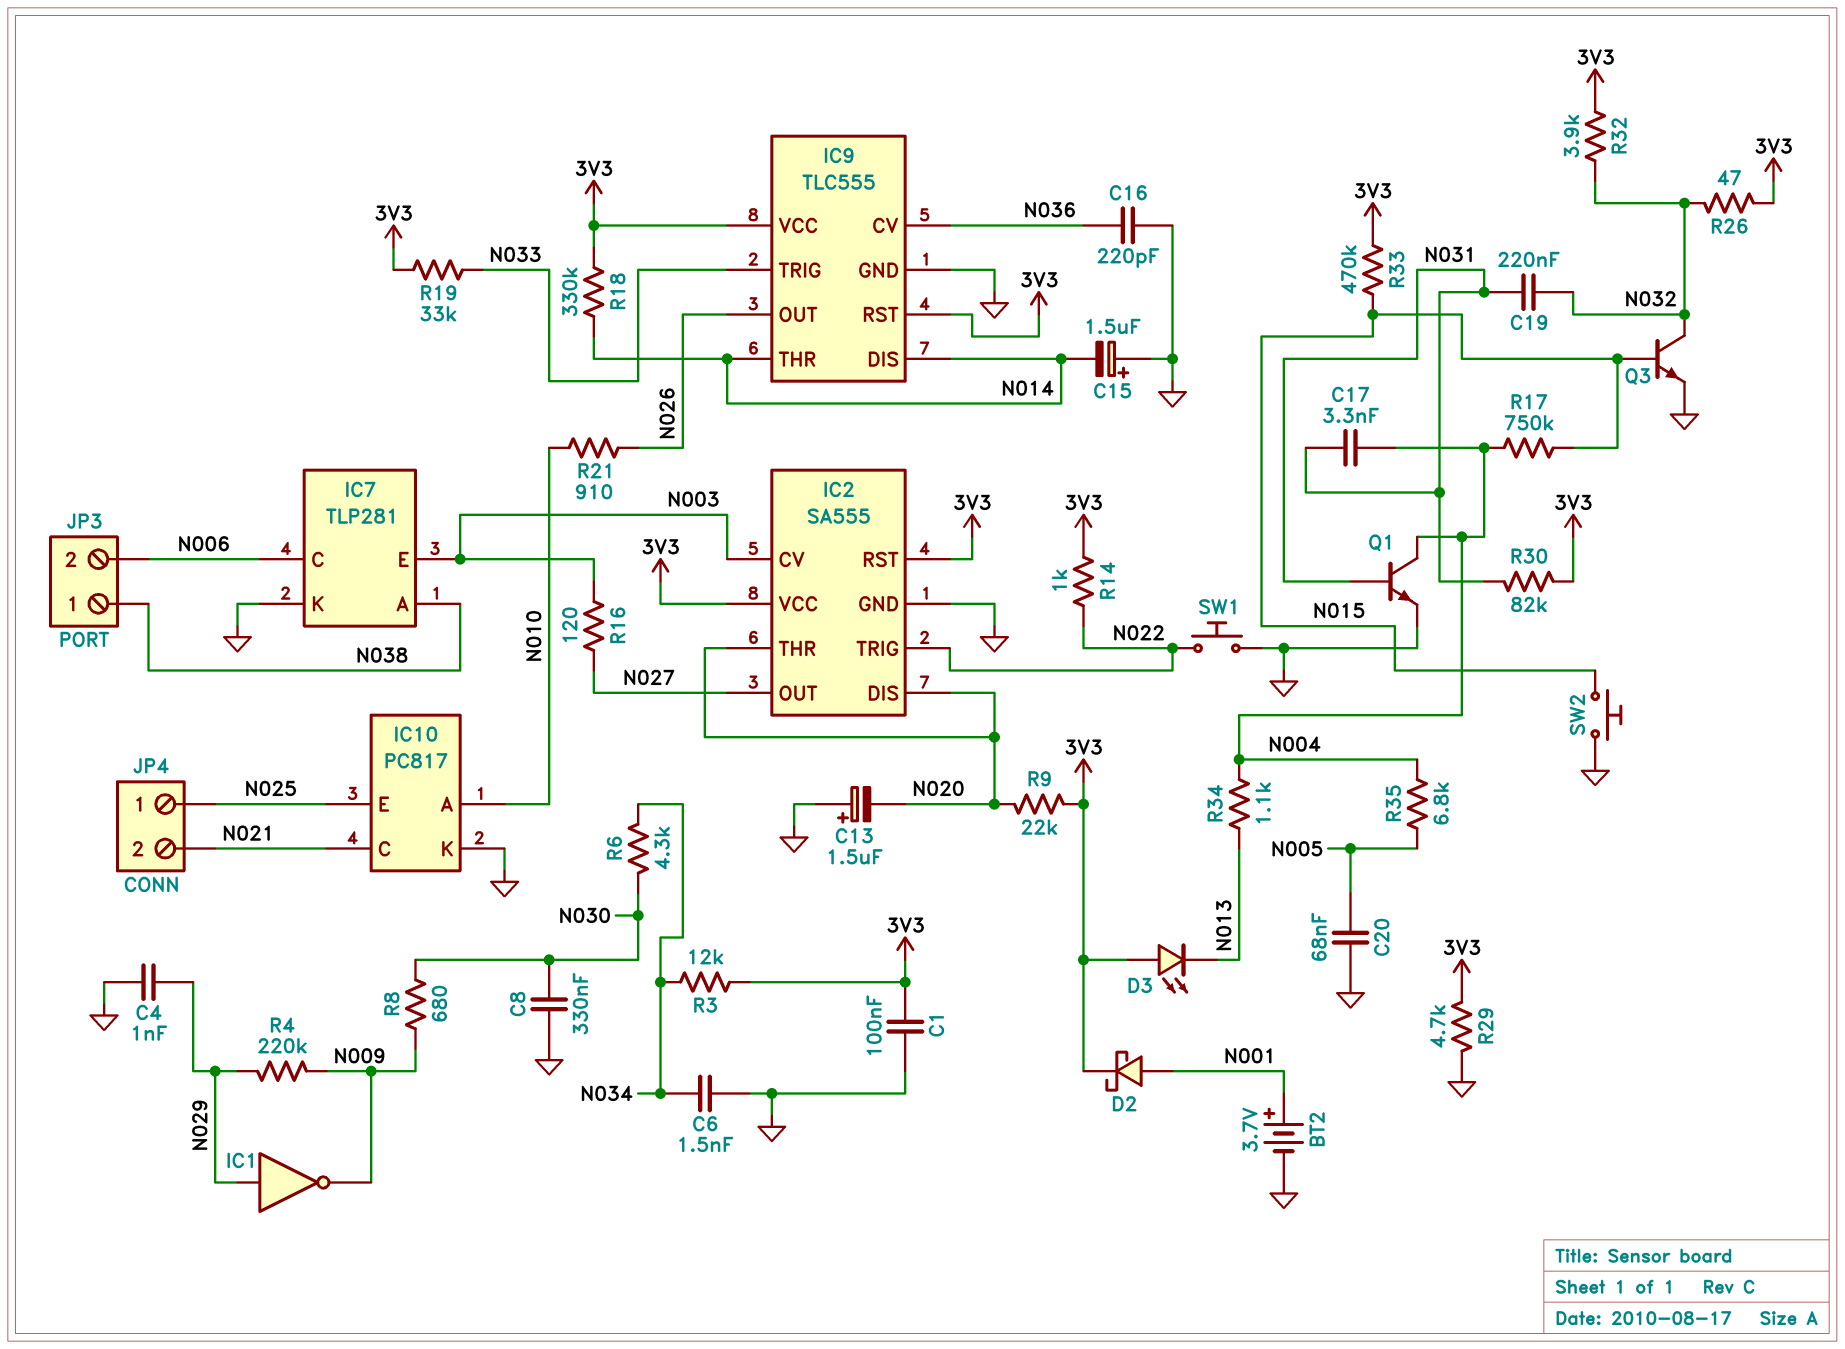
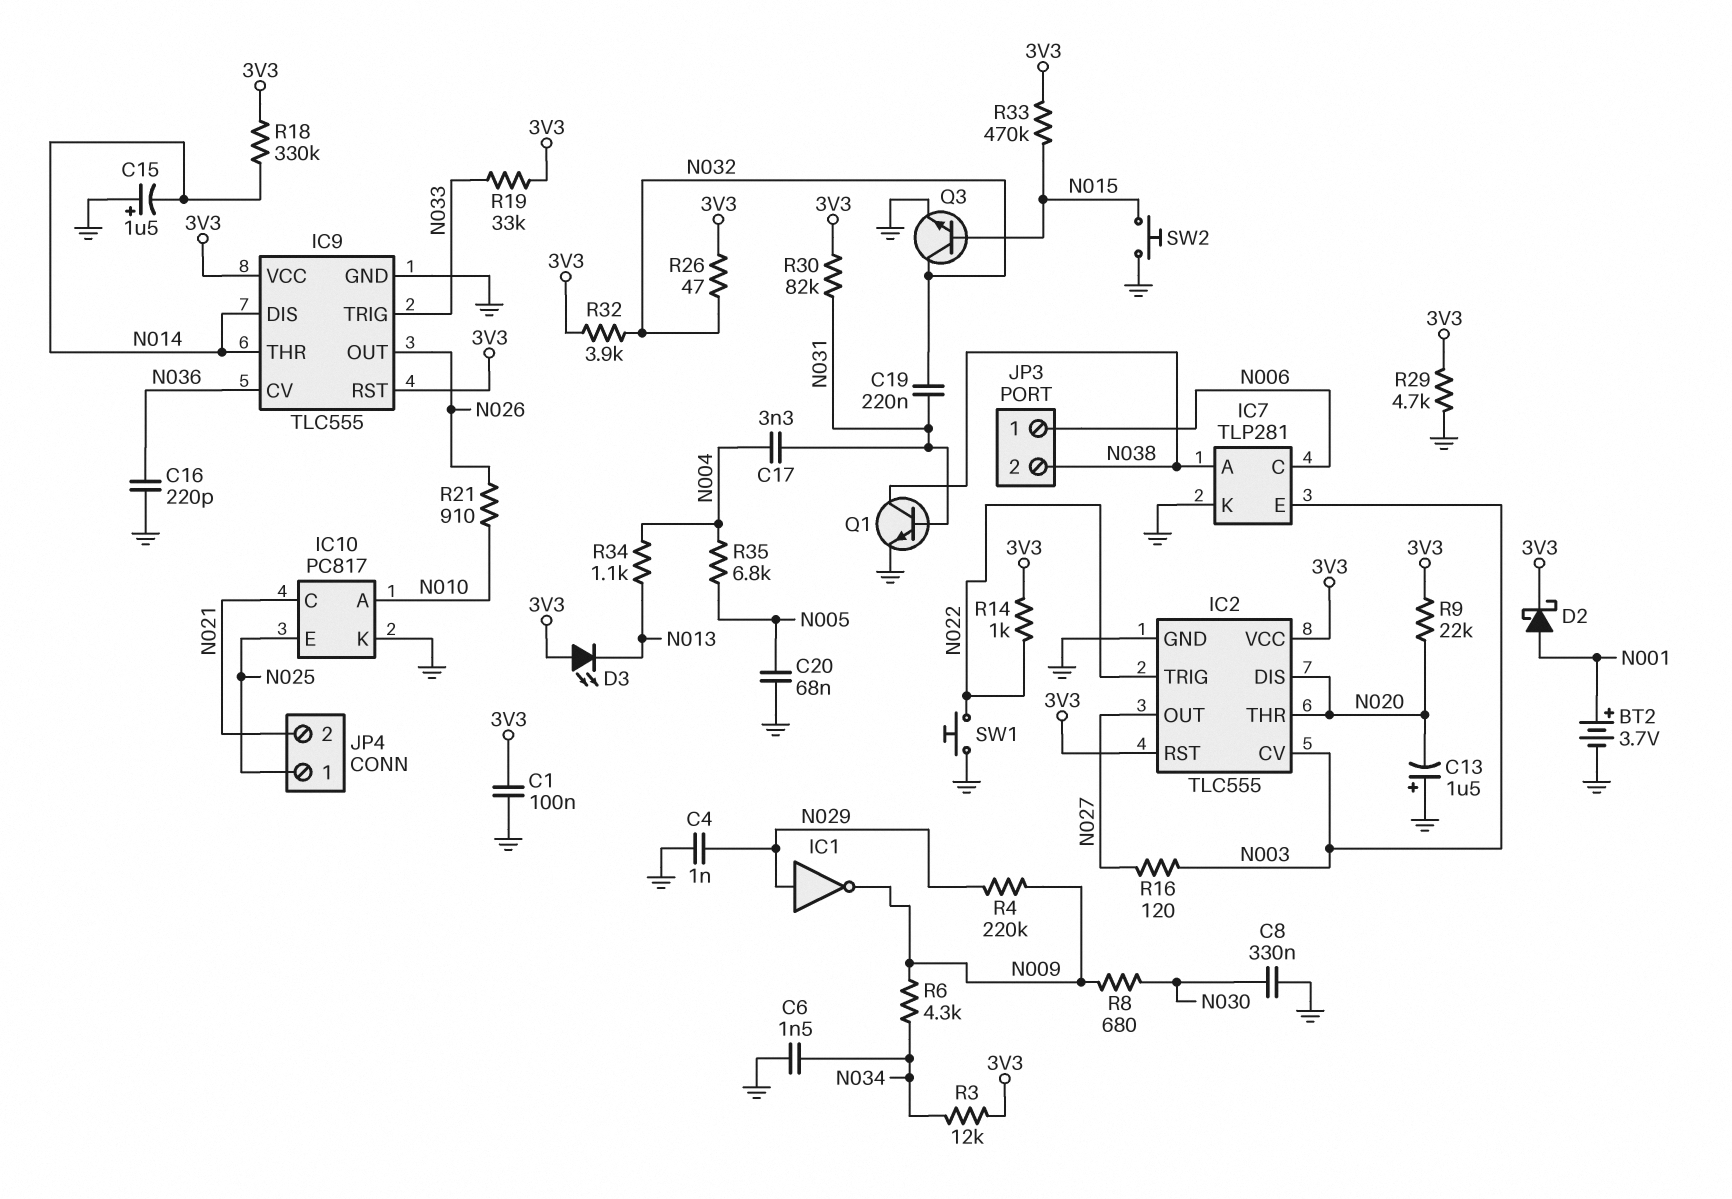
IC2: SA555 -> TLC555
JP3 pin 1: N038 -> N006
JP3 pin 2: N006 -> N038
Q1: NPN (B N031, C N004, E GND) -> NPN (B N031, C N038, E GND)
R6: 4.3k (N030, N034) -> 4.3k (N009, N034)
R17: 750k (N004, N015) -> none

